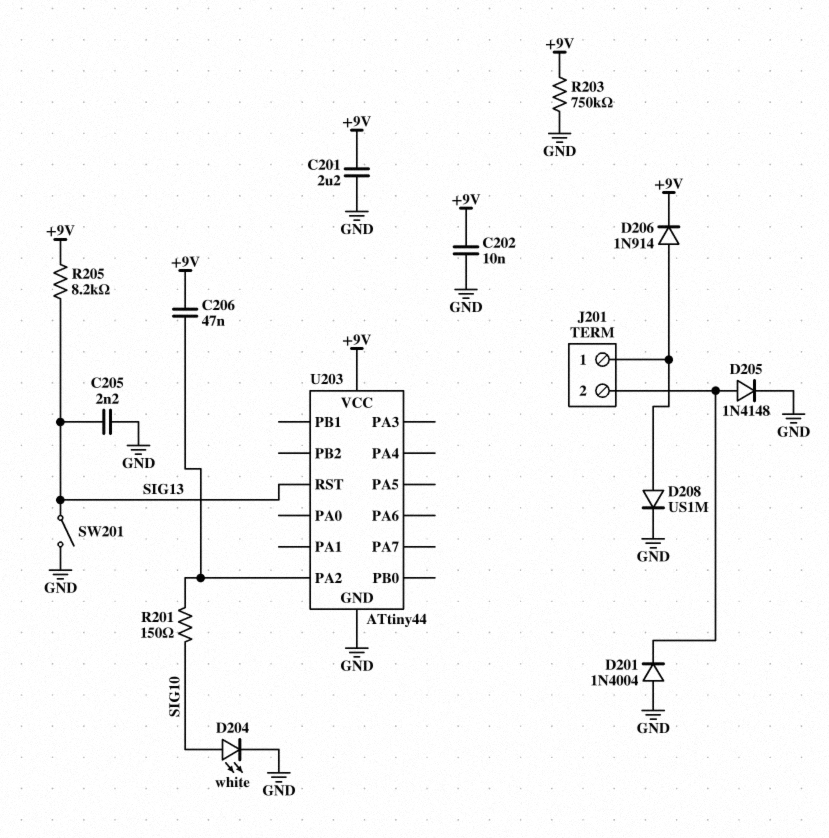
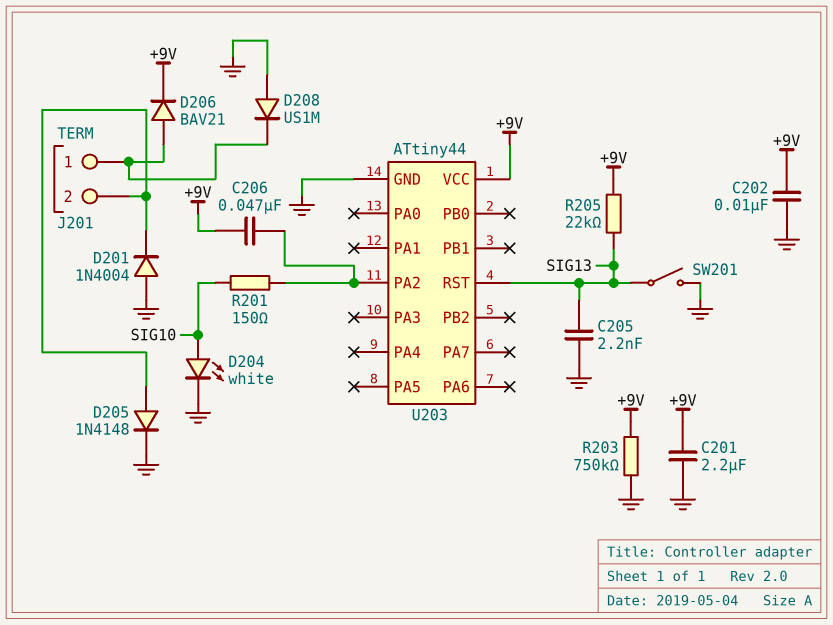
D206: diode 1N914 (A J201/1, K +9V) -> diode BAV21 (A J201/1, K +9V)
D208: diode US1M (A J201/1, K GND) -> diode US1M (A GND, K J201/1)
R205: 8.2k (+9V, SIG13) -> 22k (+9V, SIG13)

